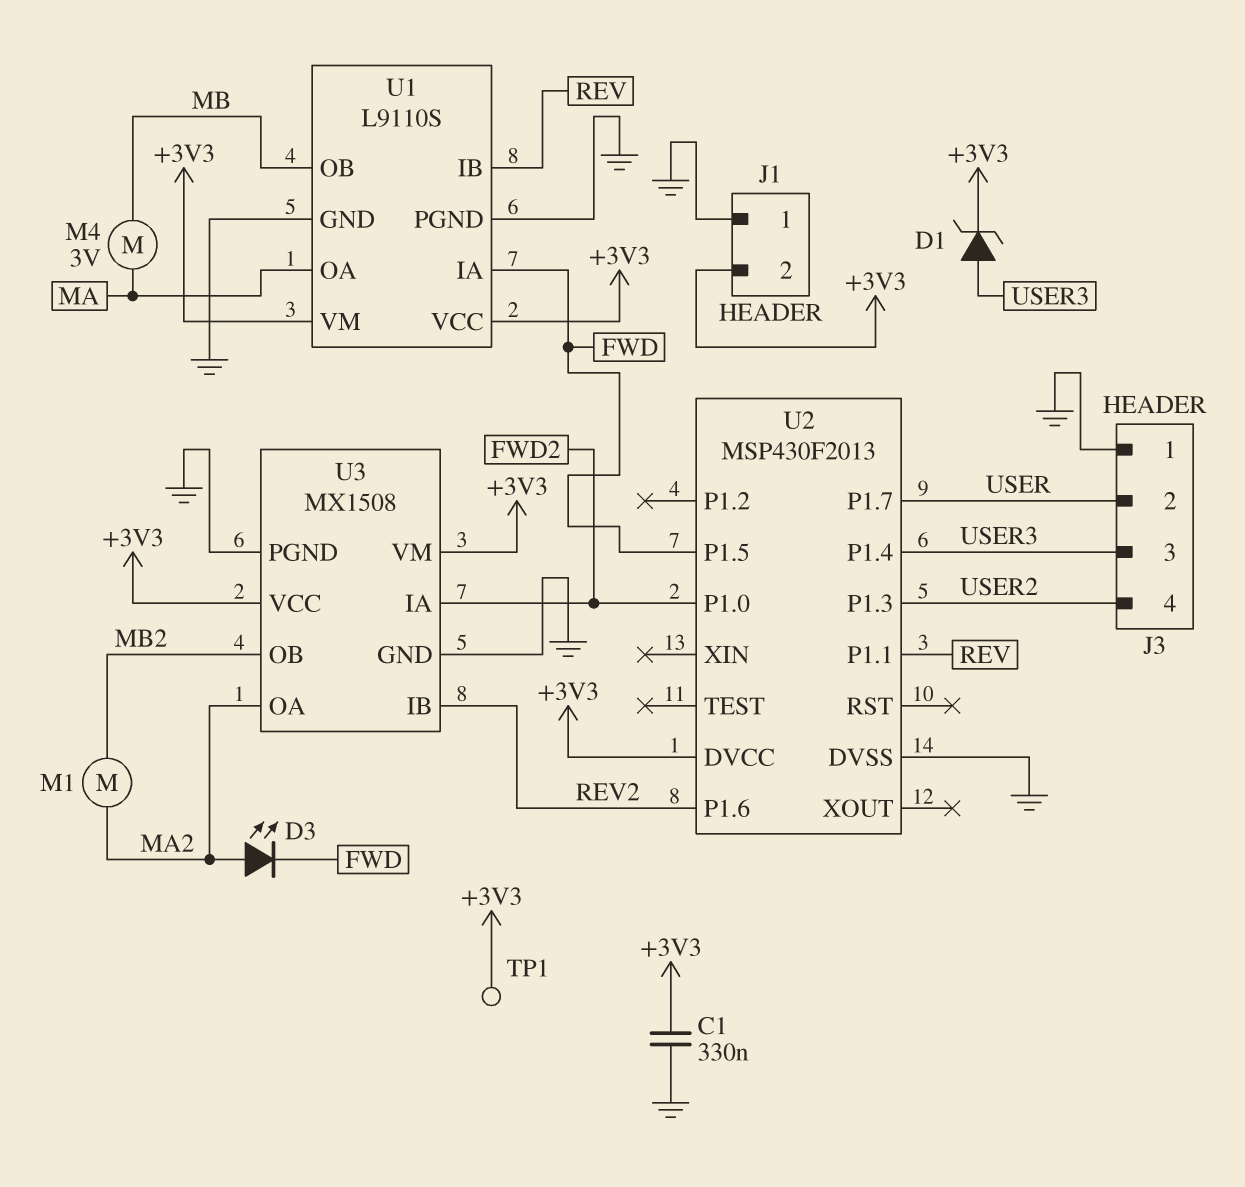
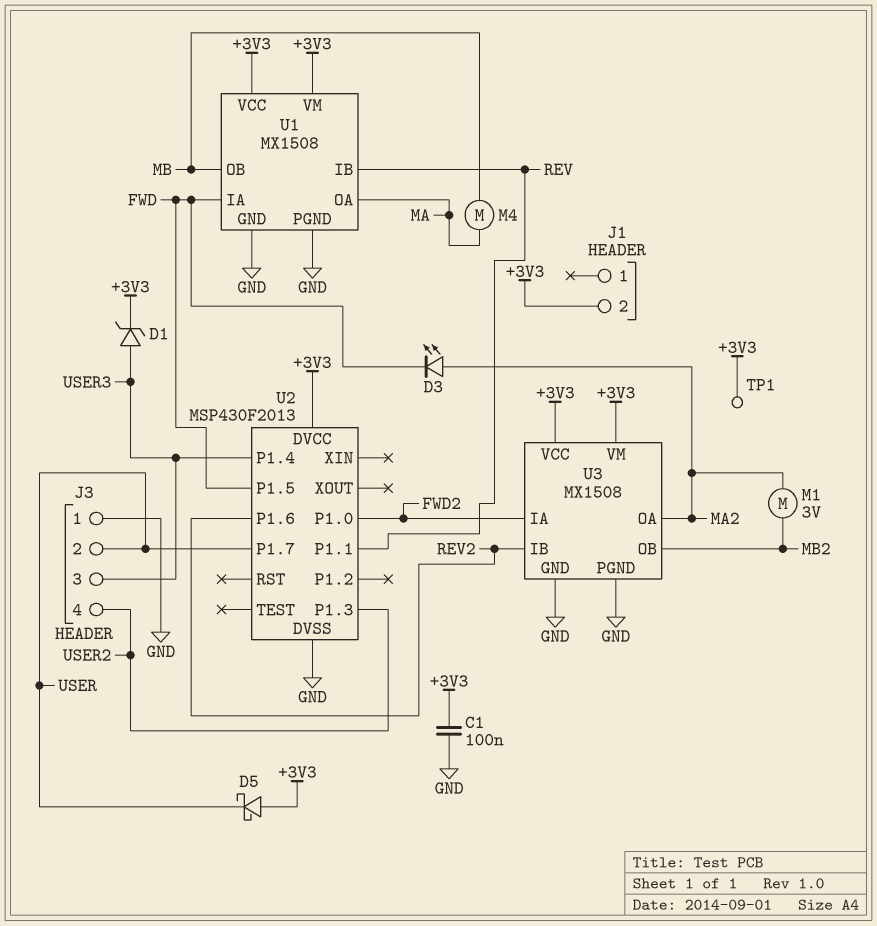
C1: 330nF (+3V3, GND) -> 100nF (+3V3, GND)
D5: none -> schottky (A +3V3, K USER)
J1 pin 1: GND -> none
M1: motor (MA2, MB2) -> motor 3V (MA2, MB2)
M4: motor 3V (MA, MB) -> motor (MA, MB)
U1: L9110S -> MX1508

